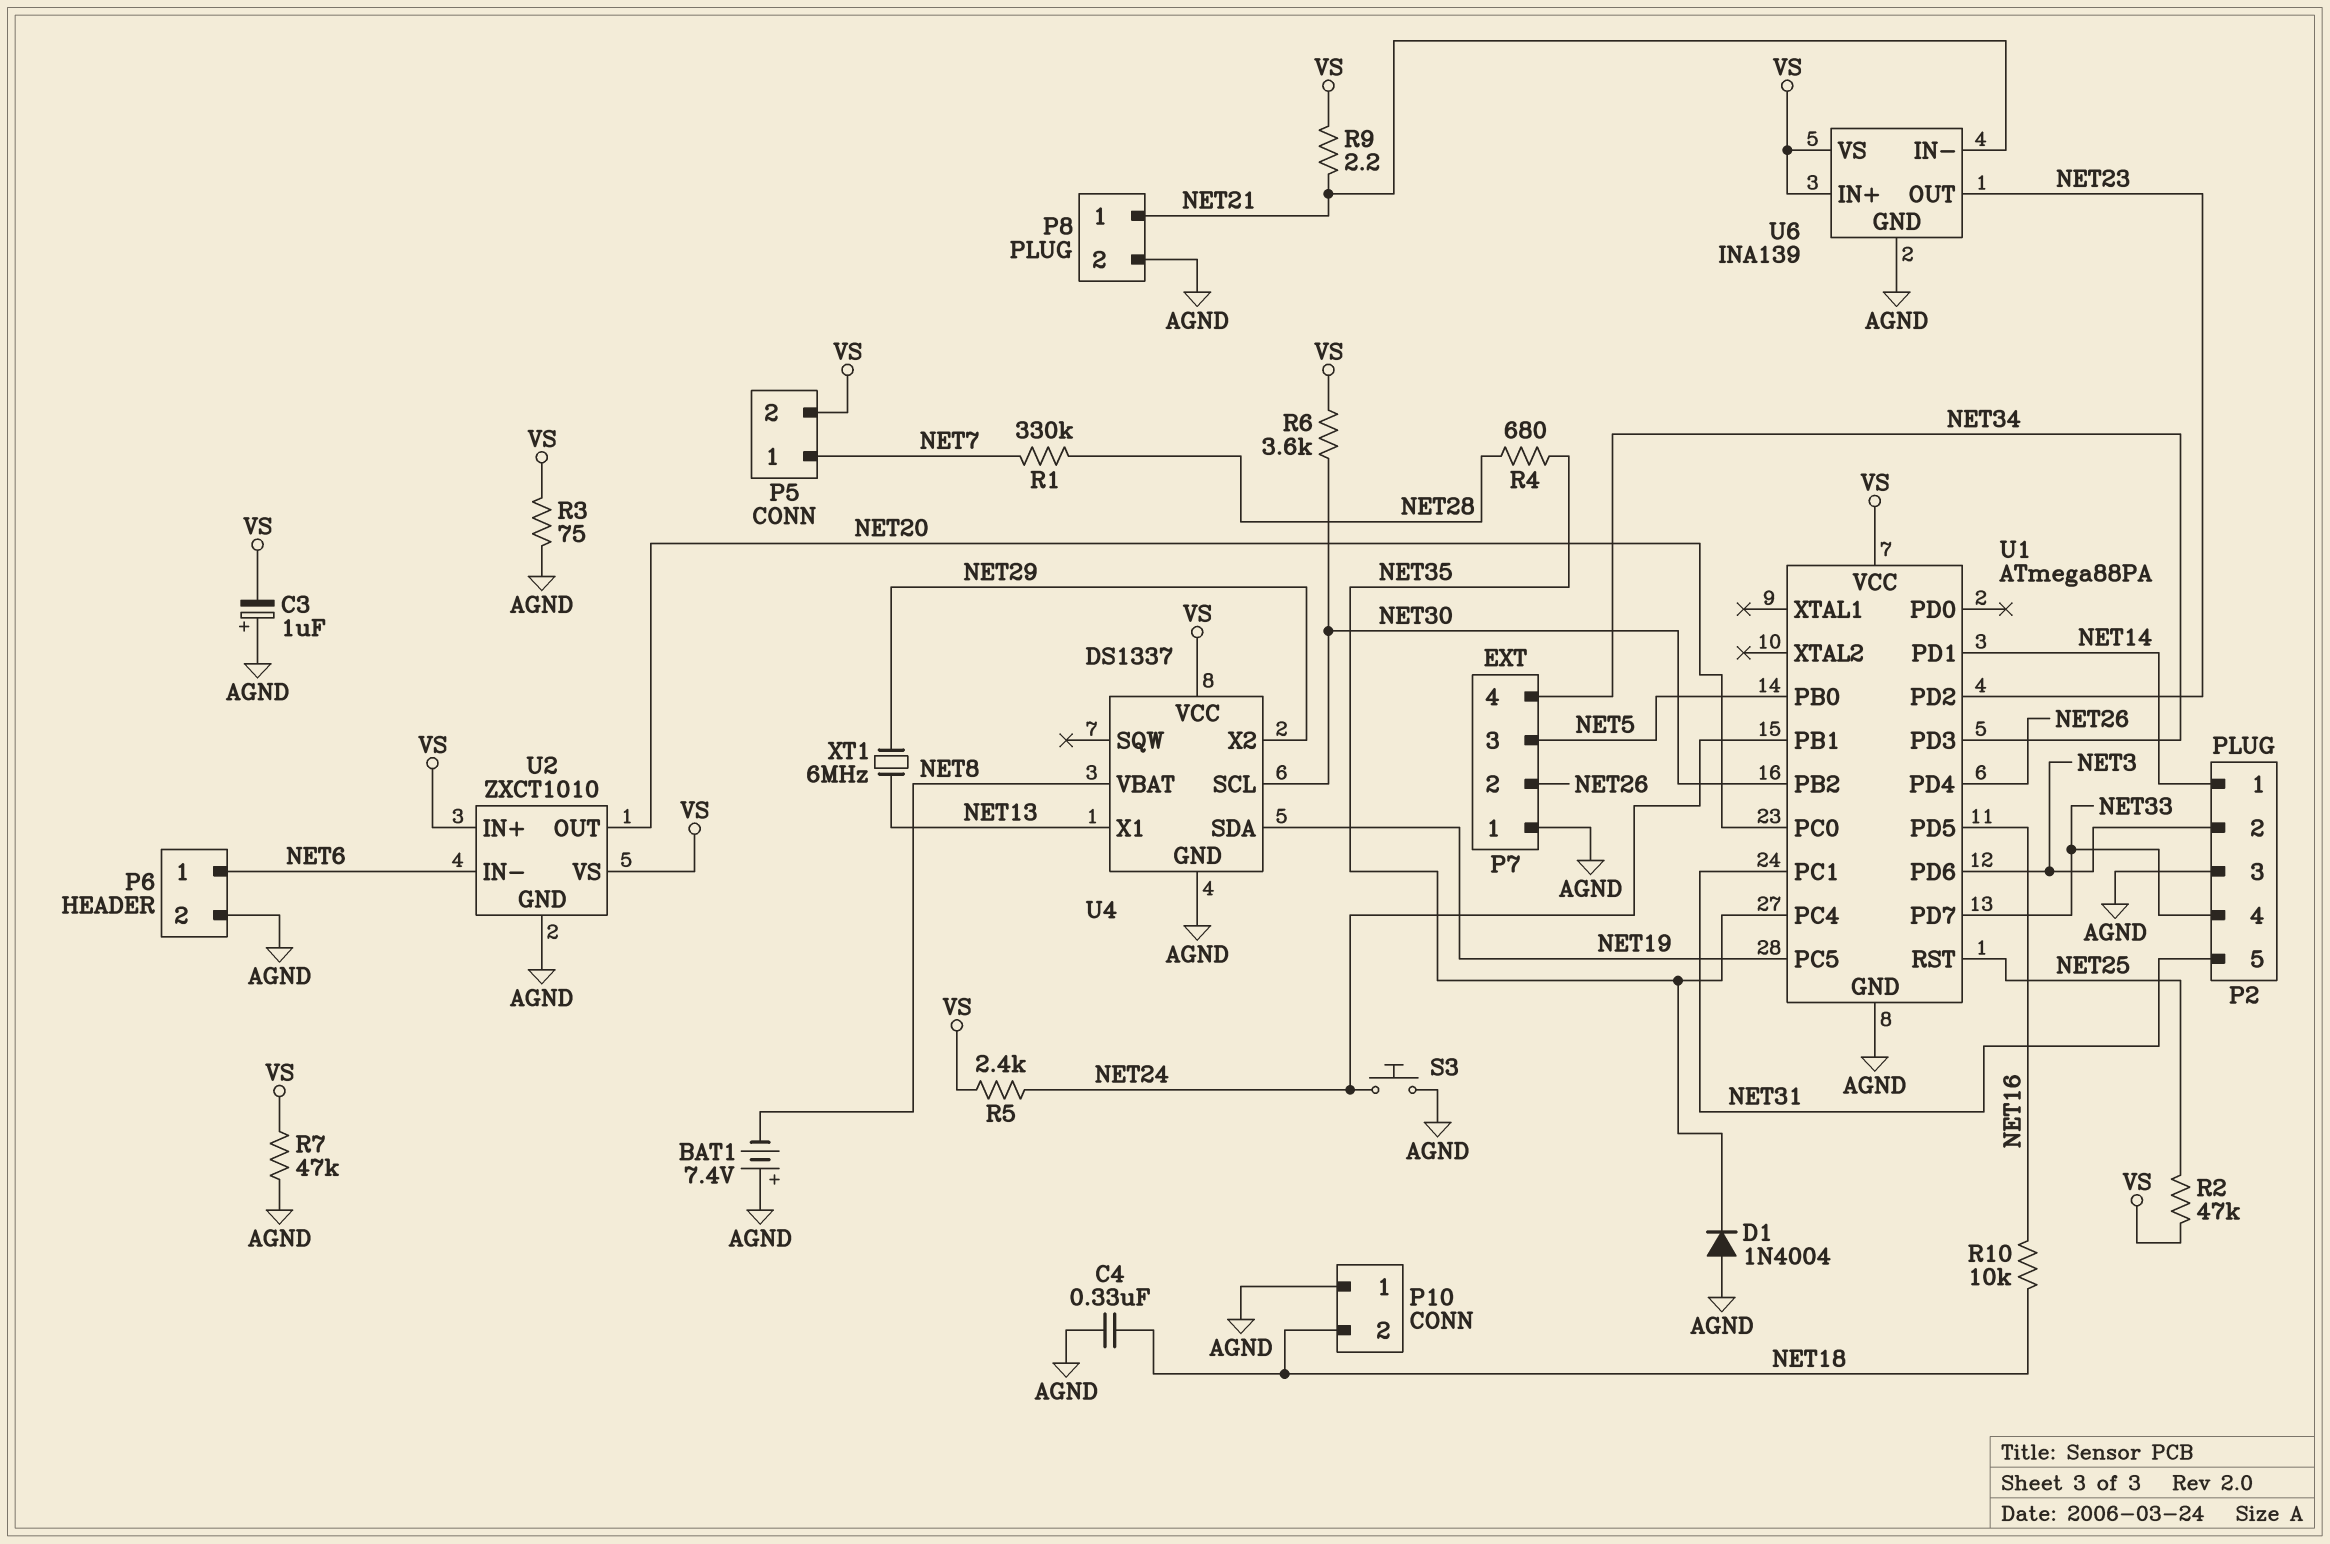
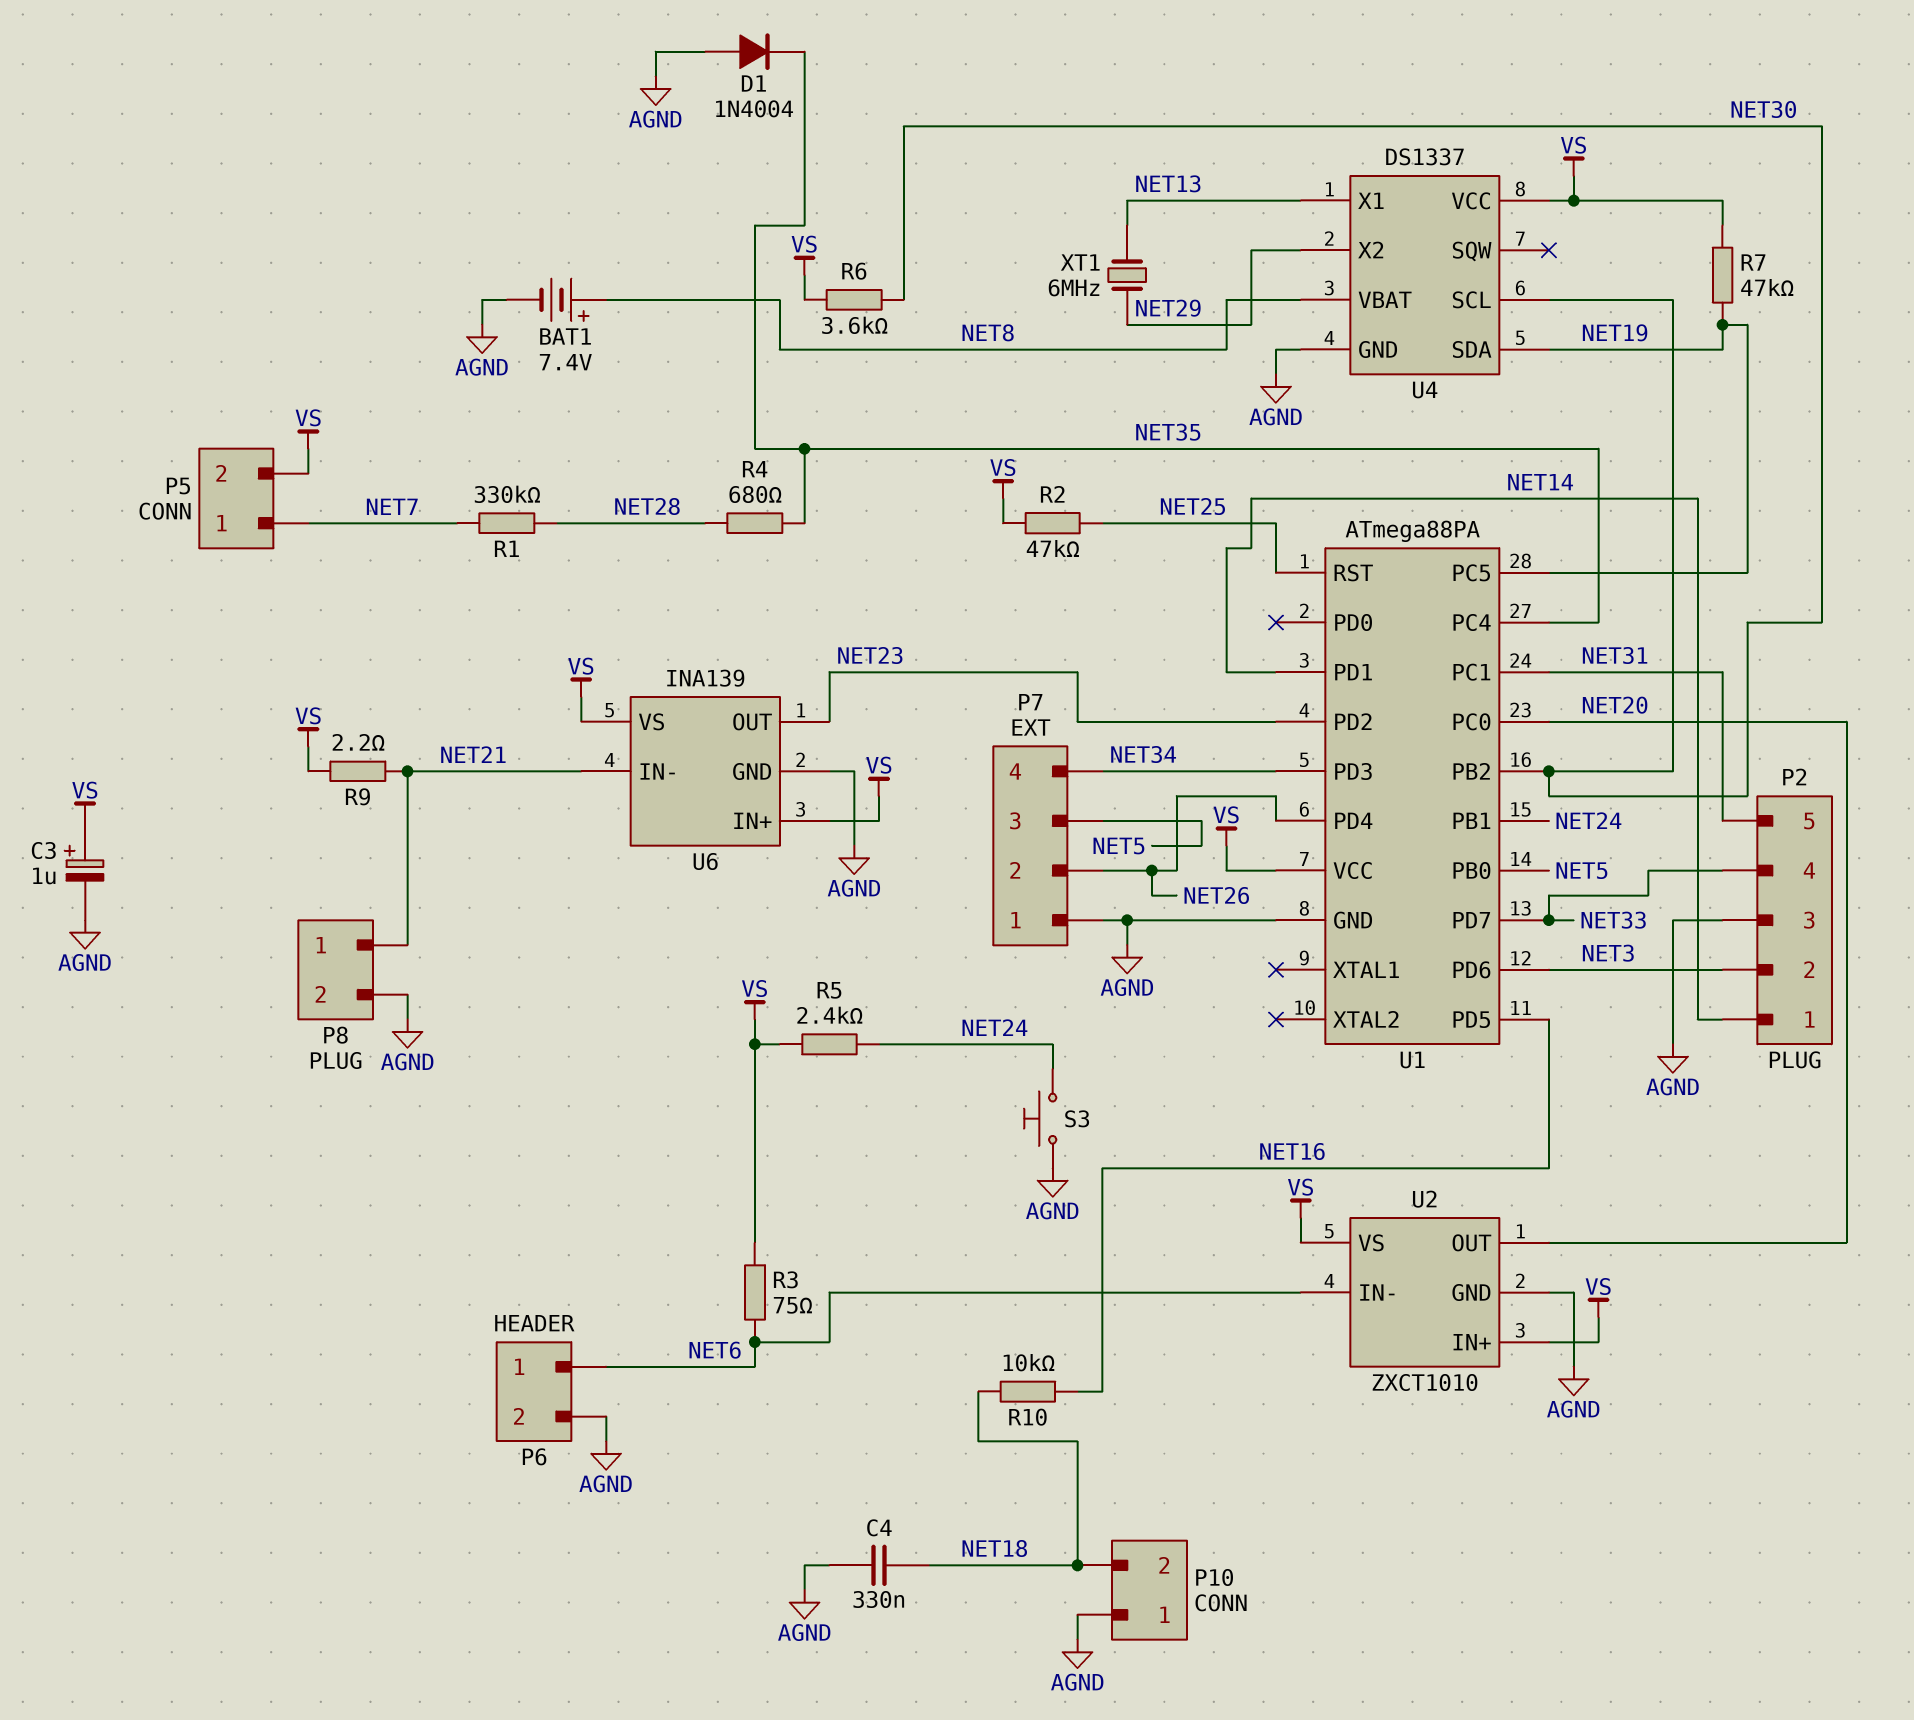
BAT1: 7.4V (plus AGND, minus NET8) -> 7.4V (plus NET8, minus AGND)
C3: 1uF (plus AGND, minus VS) -> 1uF (plus VS, minus AGND)
R3: 75 (AGND, VS) -> 75 (NET6, VS)
R7: 47k (AGND, VS) -> 47k (NET19, VS)

